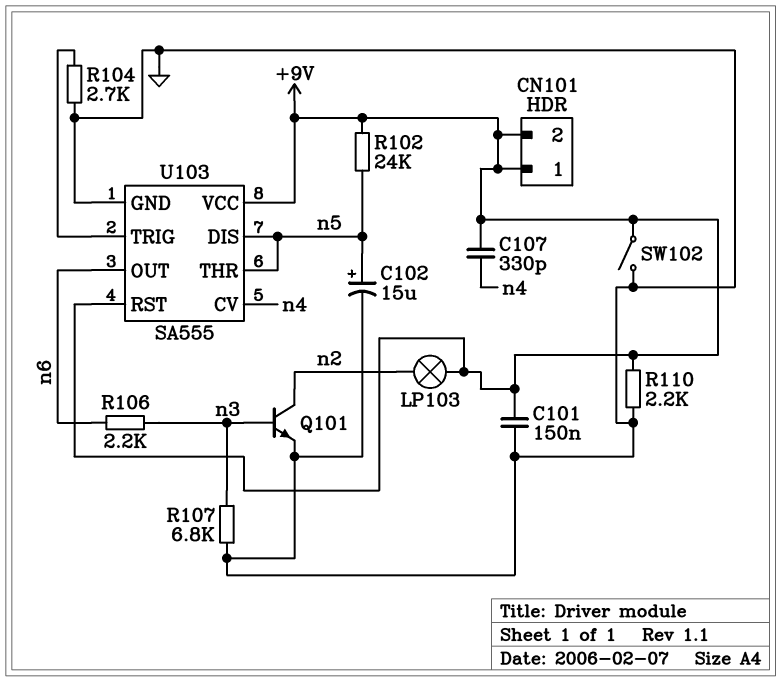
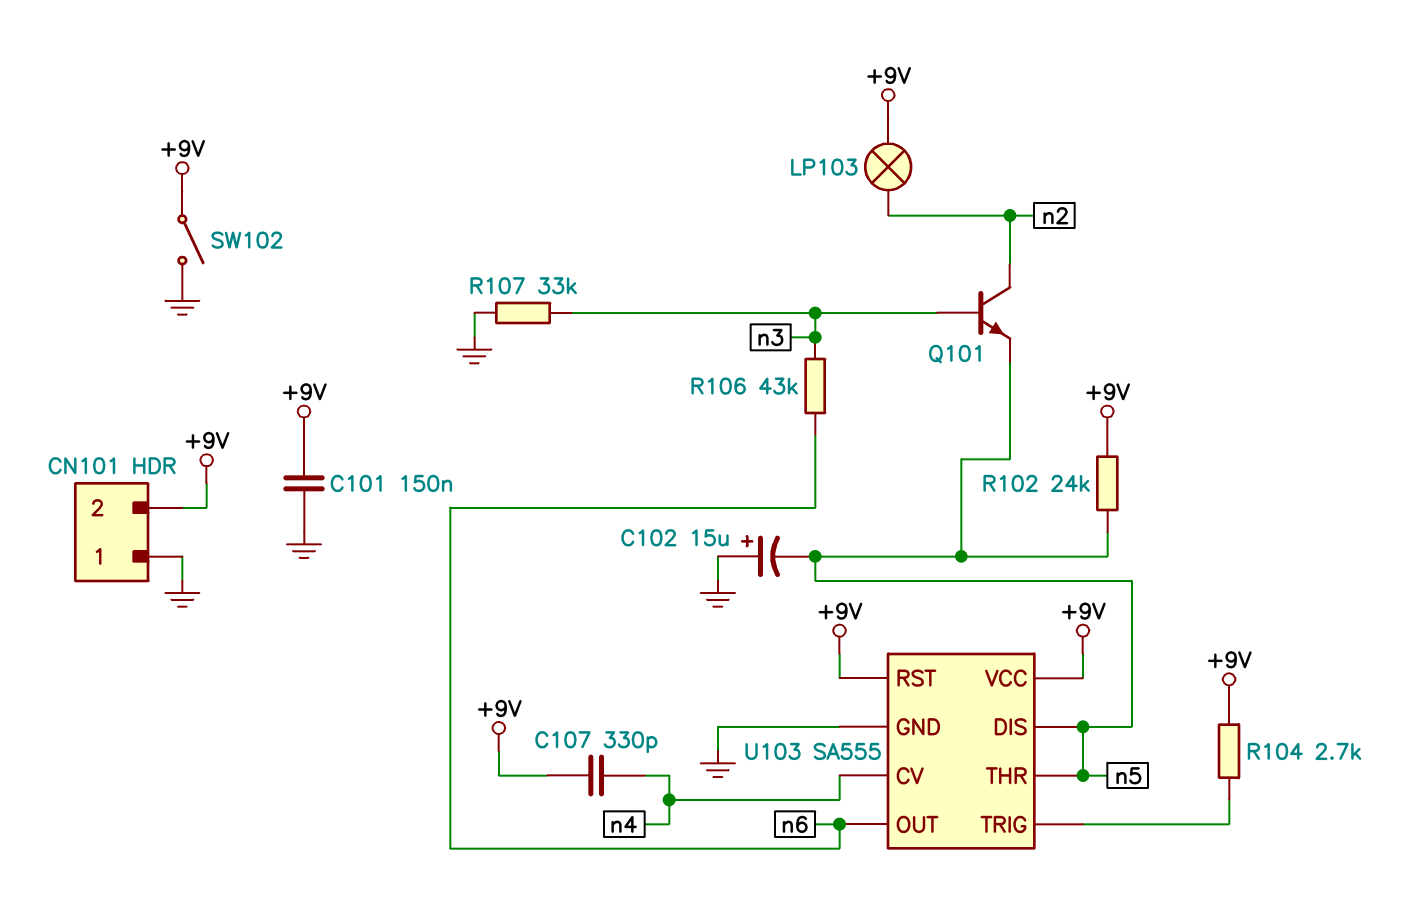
C102: 15uF (plus n5, minus GND) -> 15uF (plus GND, minus n5)
CN101 pin 1: +9V -> GND
Q101: NPN (B n3, C n2, E GND) -> NPN (B n3, C n2, E n5)
R104: 2.7k (GND, U103/TRIG) -> 2.7k (+9V, U103/TRIG)
R106: 2.2k (n3, n6) -> 43k (n3, n6)
R107: 6.8k (GND, n3) -> 33k (GND, n3)
R110: 2.2k (+9V, GND) -> none

